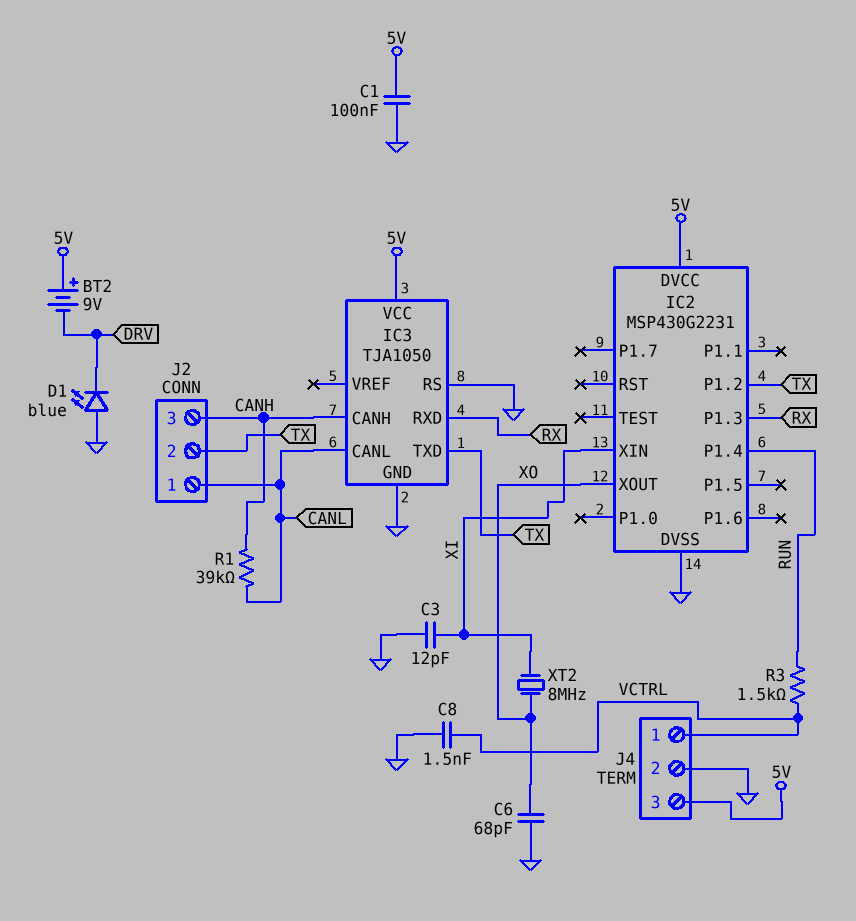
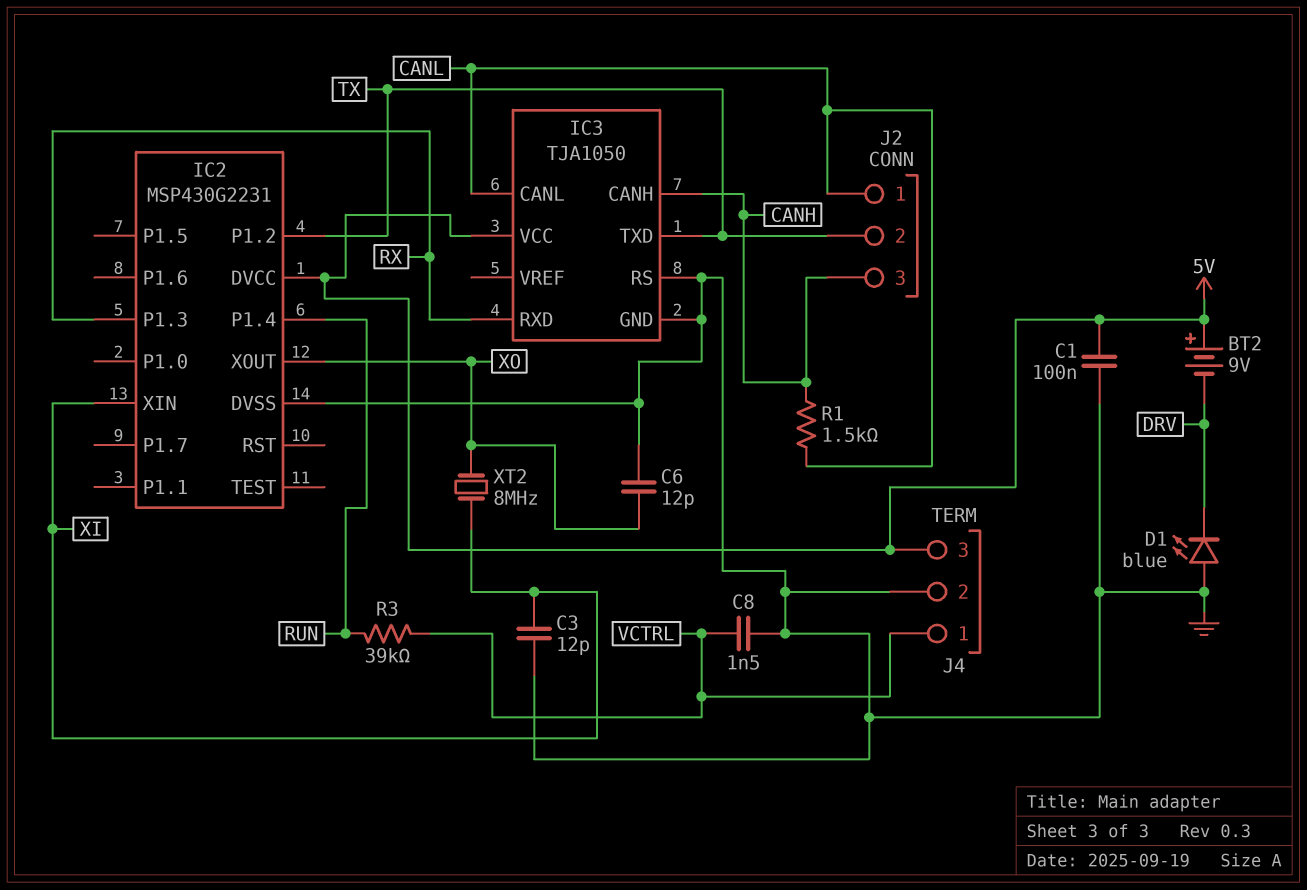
C6: 68pF (GND, XO) -> 12pF (GND, XO)
R1: 39k (CANH, CANL) -> 1.5k (CANH, CANL)
R3: 1.5k (RUN, VCTRL) -> 39k (RUN, VCTRL)

